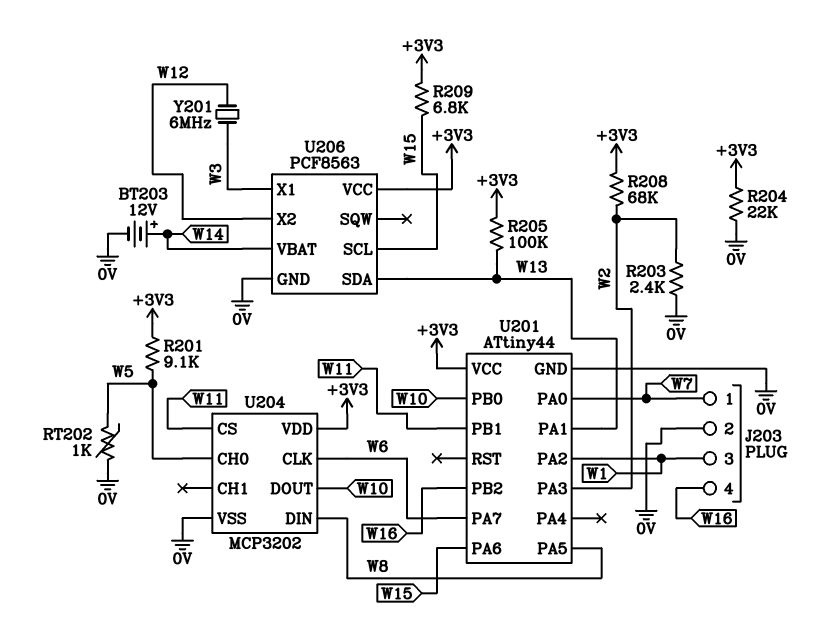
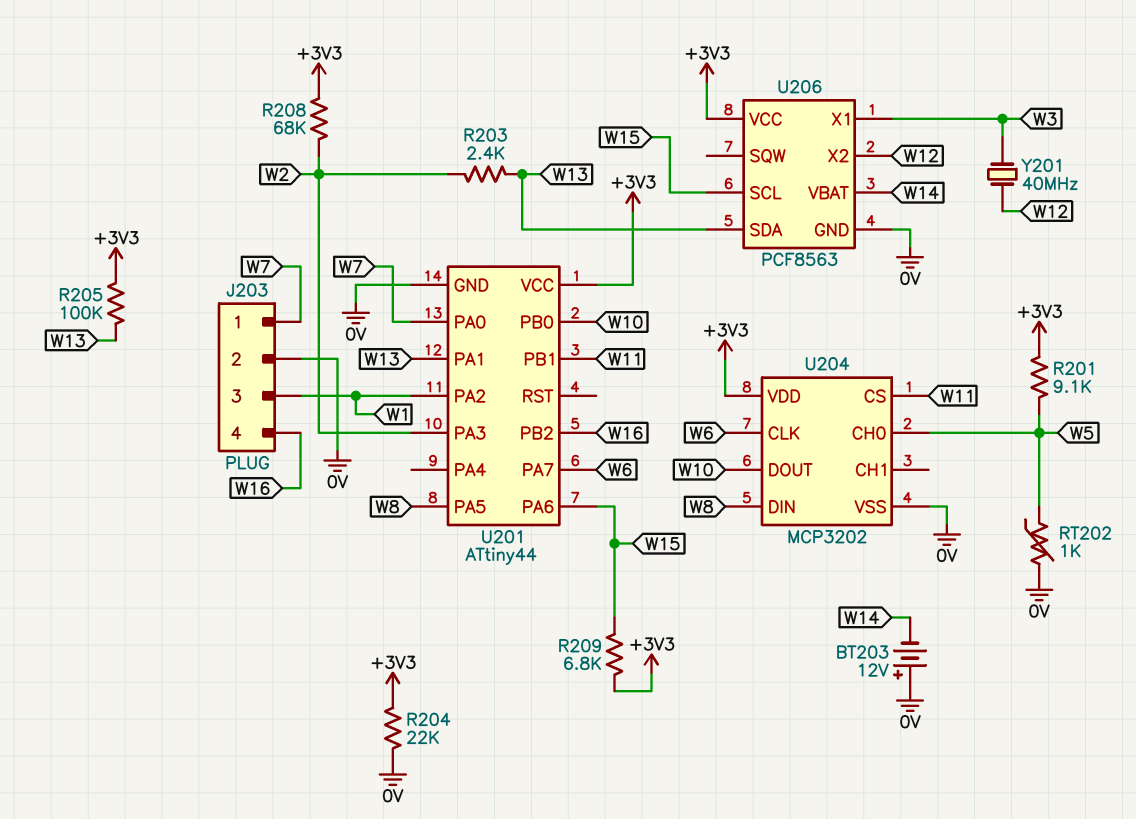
BT203: 12V (plus W14, minus 0V) -> 12V (plus 0V, minus W14)
R203: 2.4k (0V, W2) -> 2.4k (W2, W13)
Y201: 6MHz (W3, W12) -> 40MHz (W3, W12)

